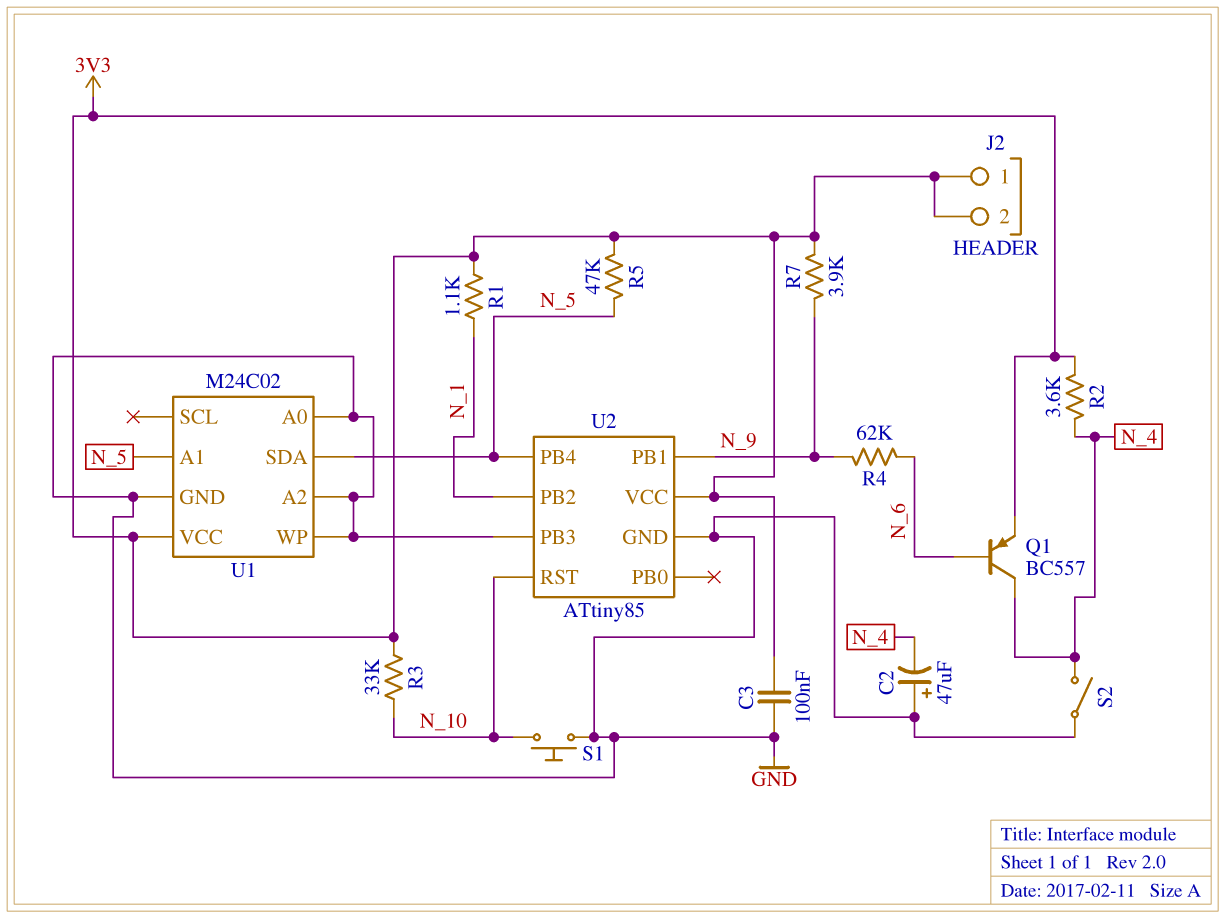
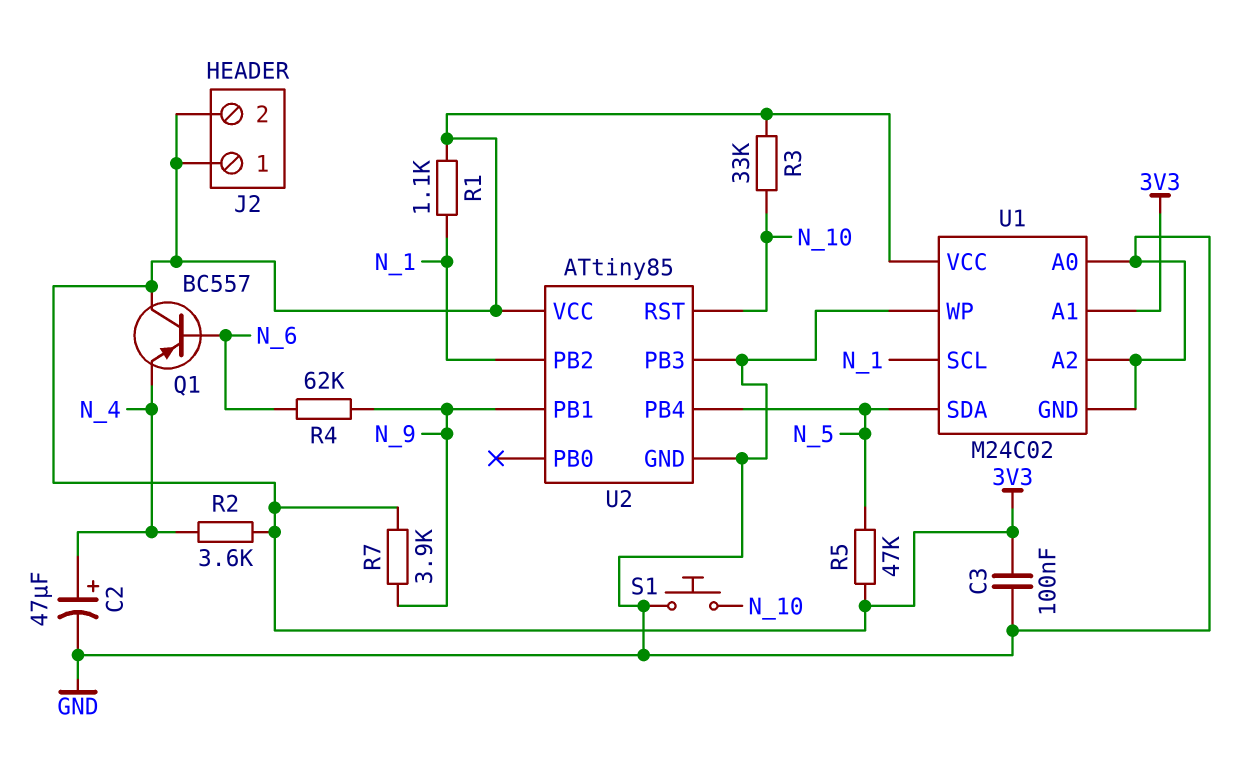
C2: 47uF (plus GND, minus N_4) -> 47uF (plus N_4, minus GND)
Q1: PNP BC557 (B N_6, C N_4, E 3V3) -> PNP BC557 (B N_6, C 3V3, E N_4)
S2: switch (GND, N_4) -> none
U1 pin A1: N_5 -> 3V3
U1 pin SCL: none -> N_1

